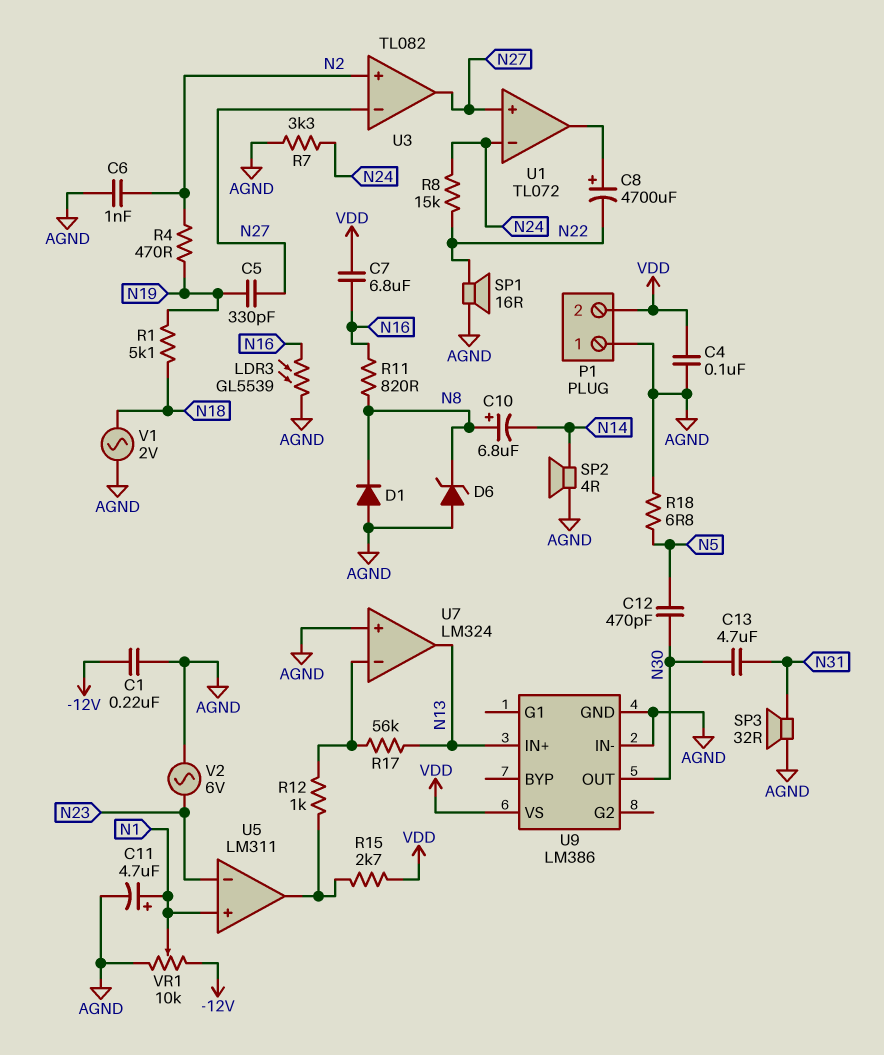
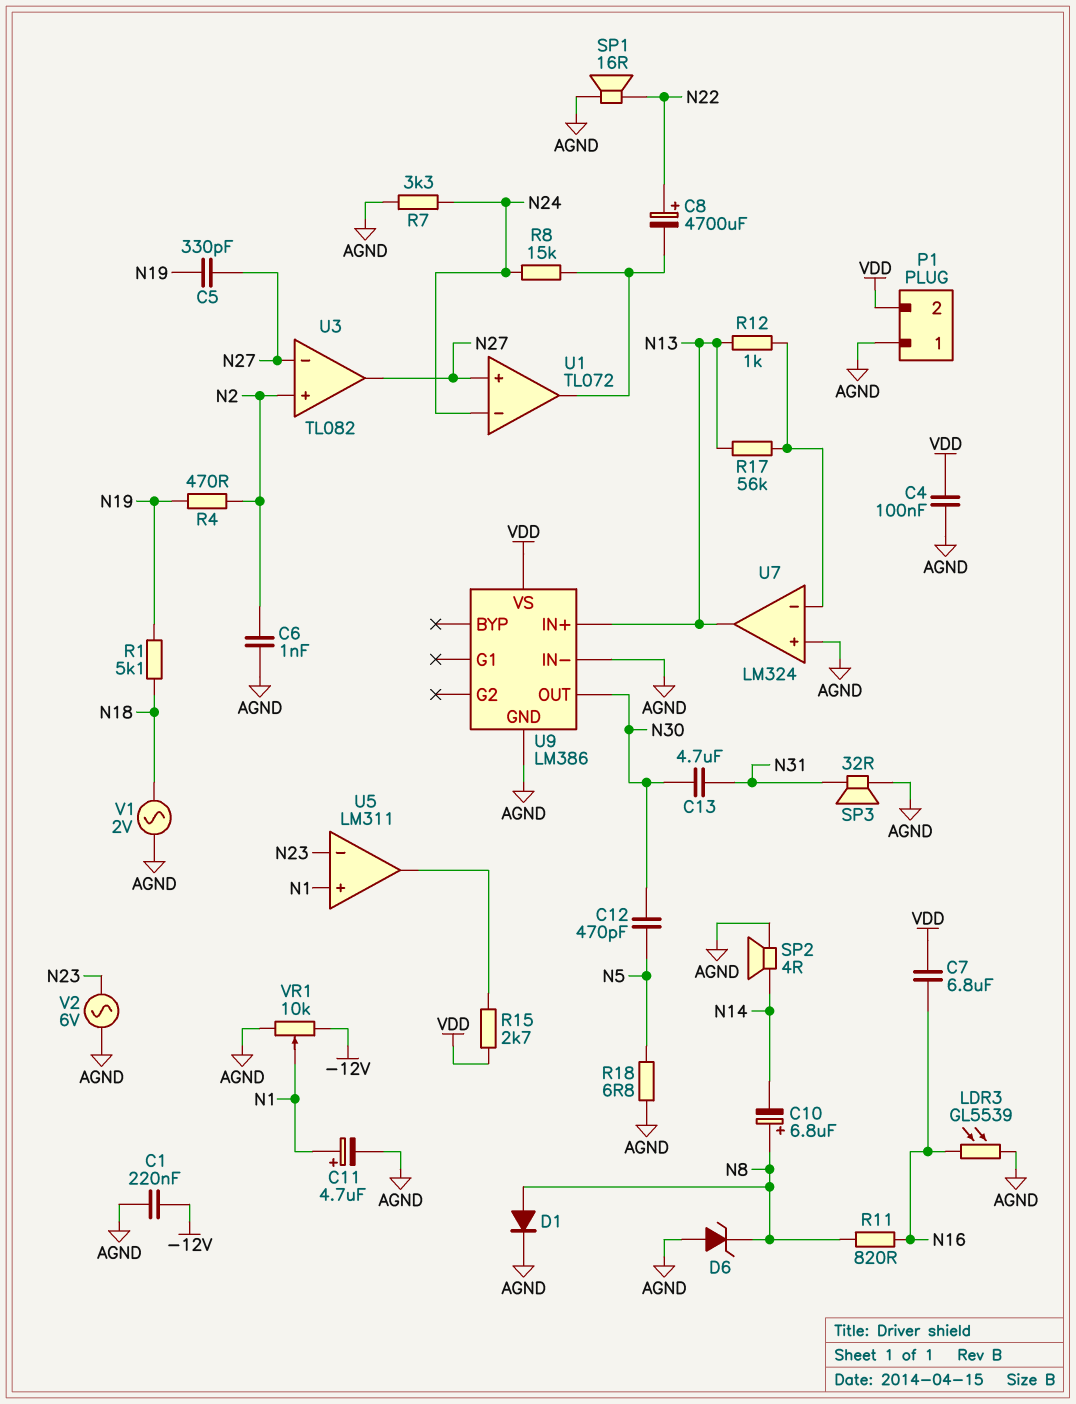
C8: 4700uF (plus U1/out, minus N22) -> 4700uF (plus N22, minus U1/out)
D1: diode (A AGND, K N8) -> diode (A N8, K AGND)
R8: 15k (N22, N24) -> 15k (N24, U1/out)
R12: 1k (U5/out, U7/in-) -> 1k (N13, U7/in-)

